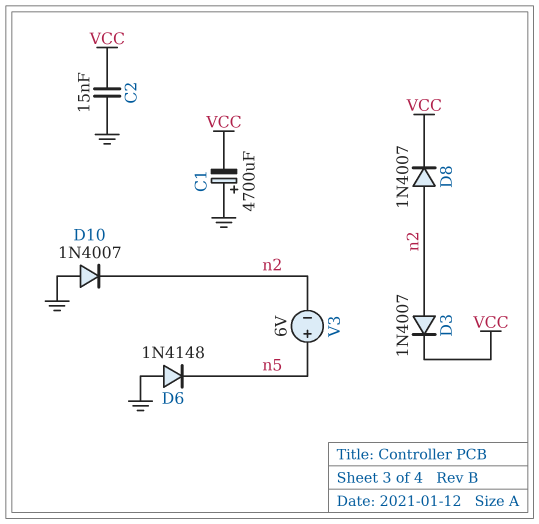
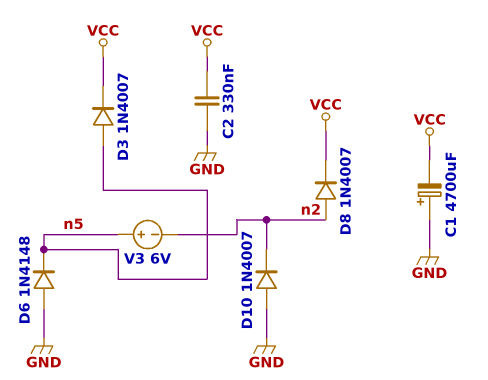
C2: 15nF (GND, VCC) -> 330nF (GND, VCC)
D3: diode 1N4007 (A n2, K VCC) -> diode 1N4007 (A n5, K VCC)

